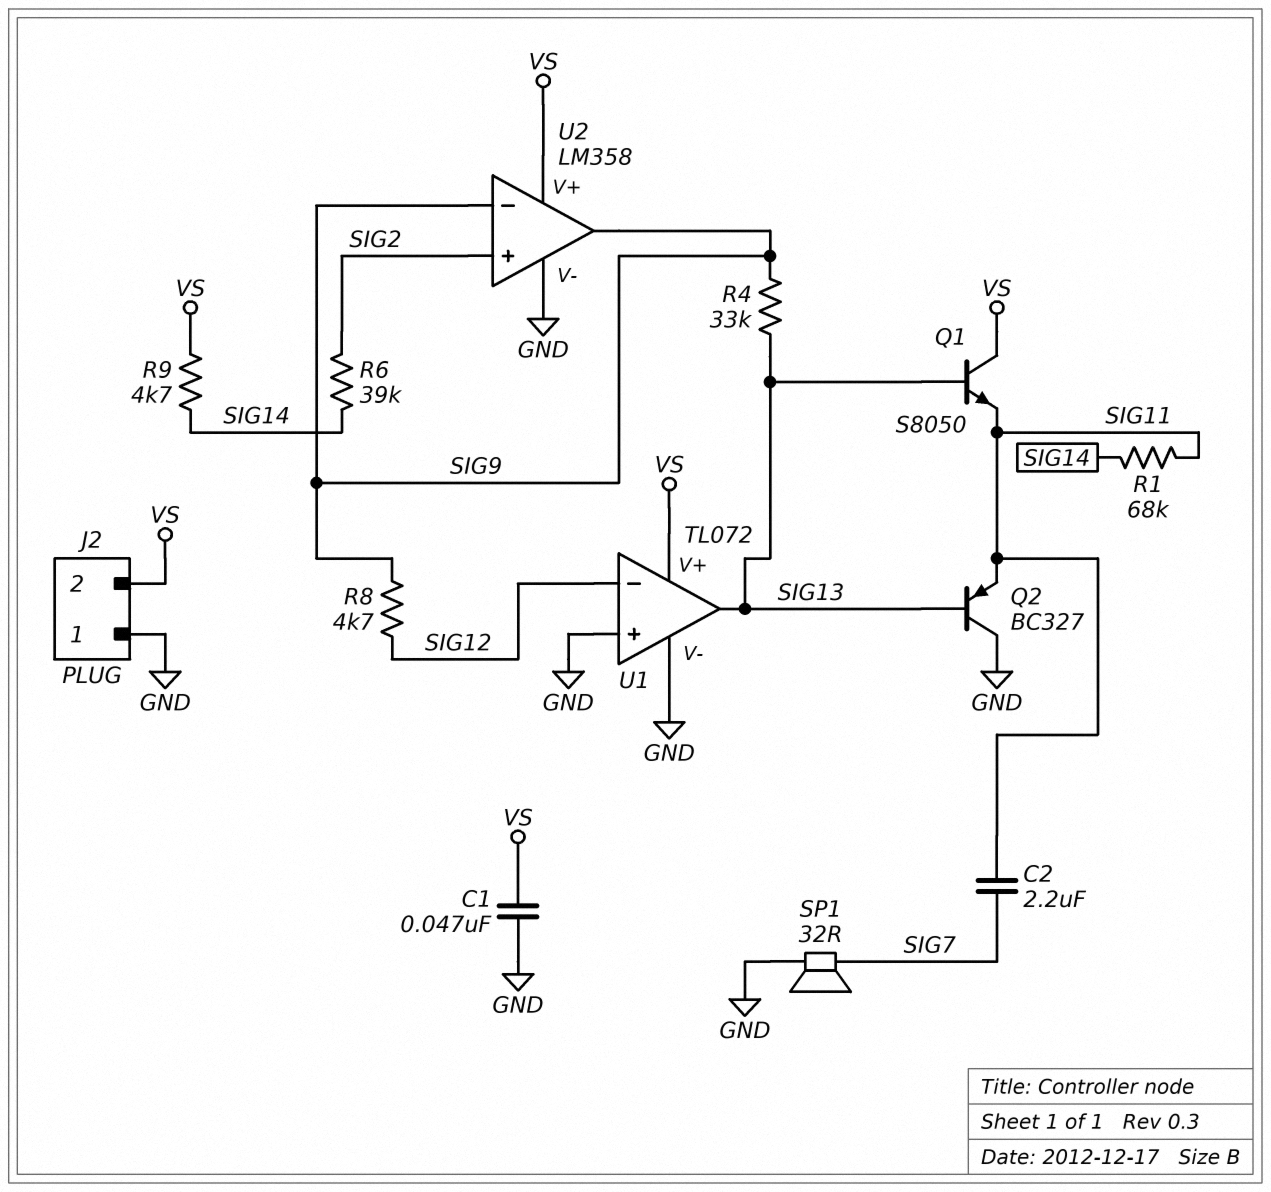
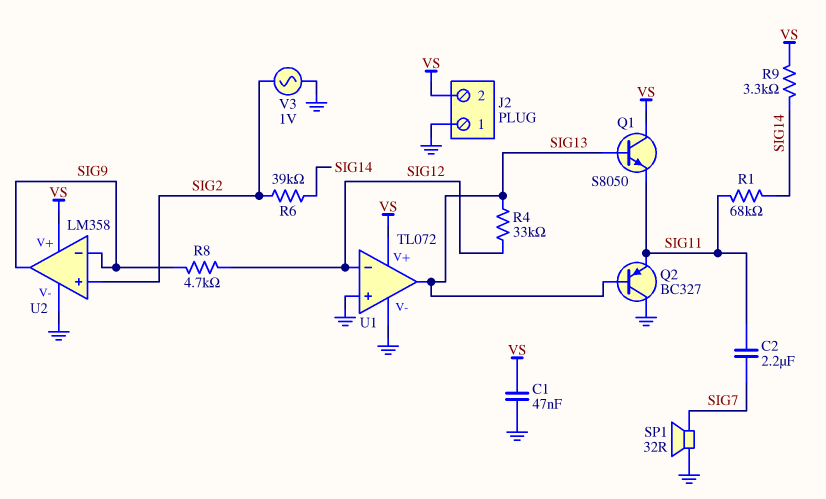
R4: 33k (SIG9, SIG13) -> 33k (SIG12, SIG13)
R9: 4.7k (SIG14, VS) -> 3.3k (SIG14, VS)
V3: none -> AC 1V (GND, SIG2)

